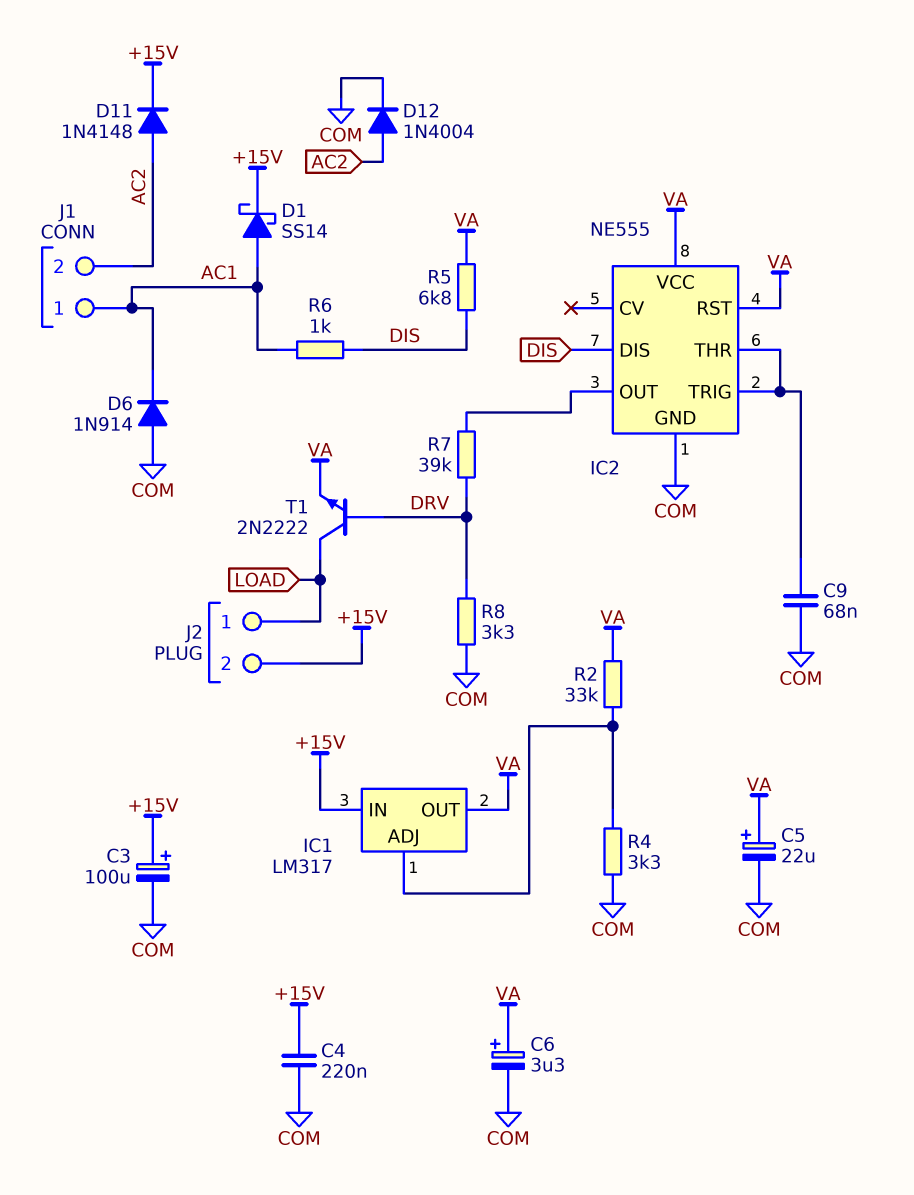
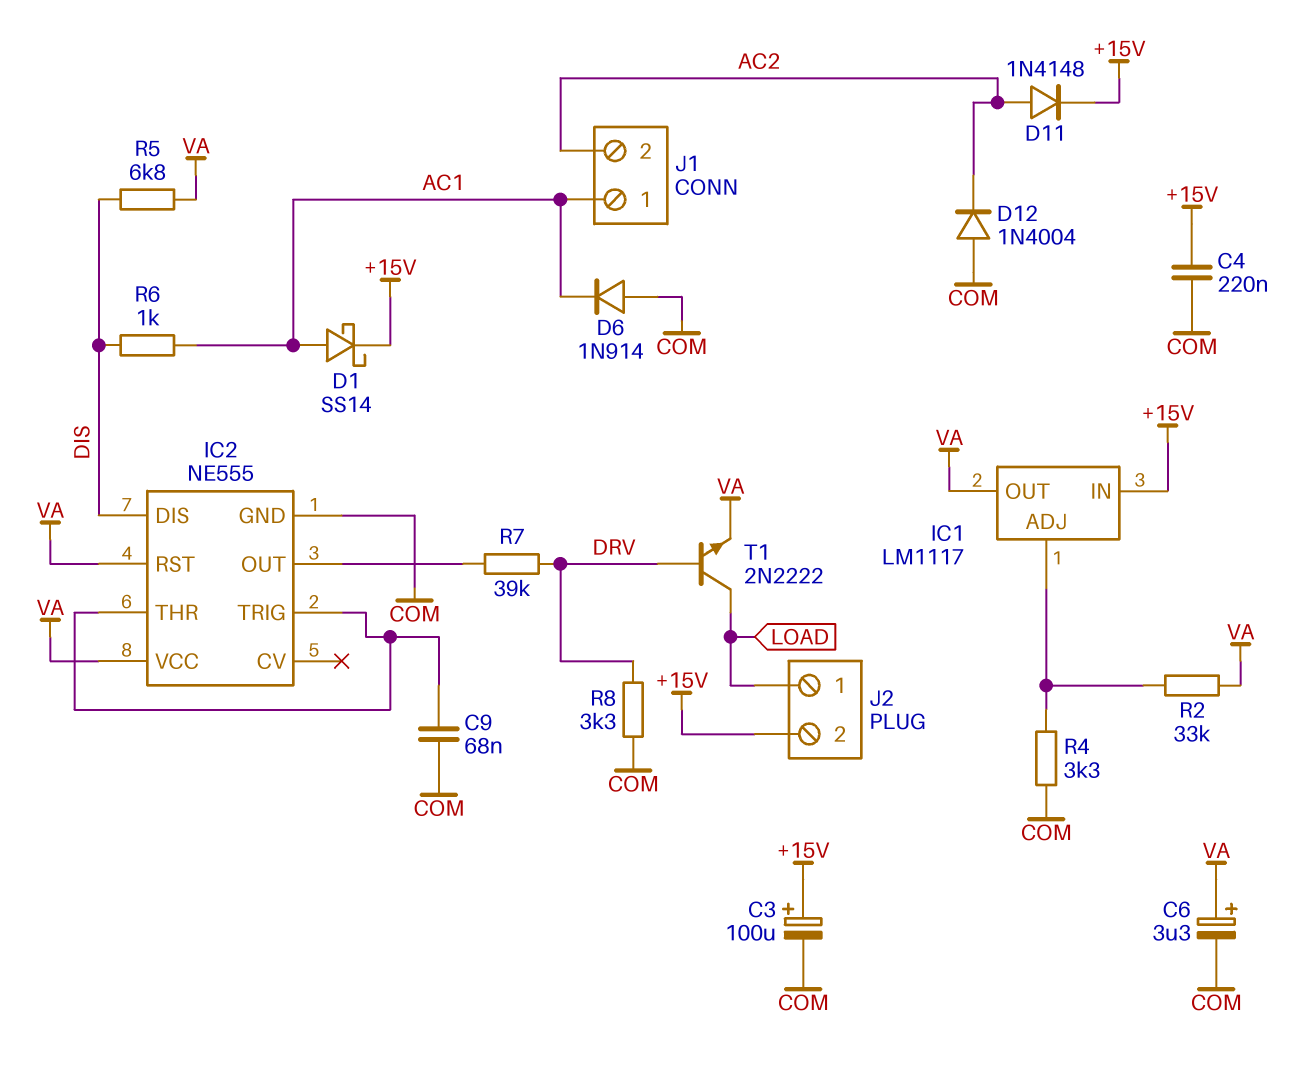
C5: 22uF (plus VA, minus COM) -> none
D12: diode 1N4004 (A AC2, K COM) -> diode 1N4004 (A COM, K AC2)
IC1: LM317 -> LM1117

